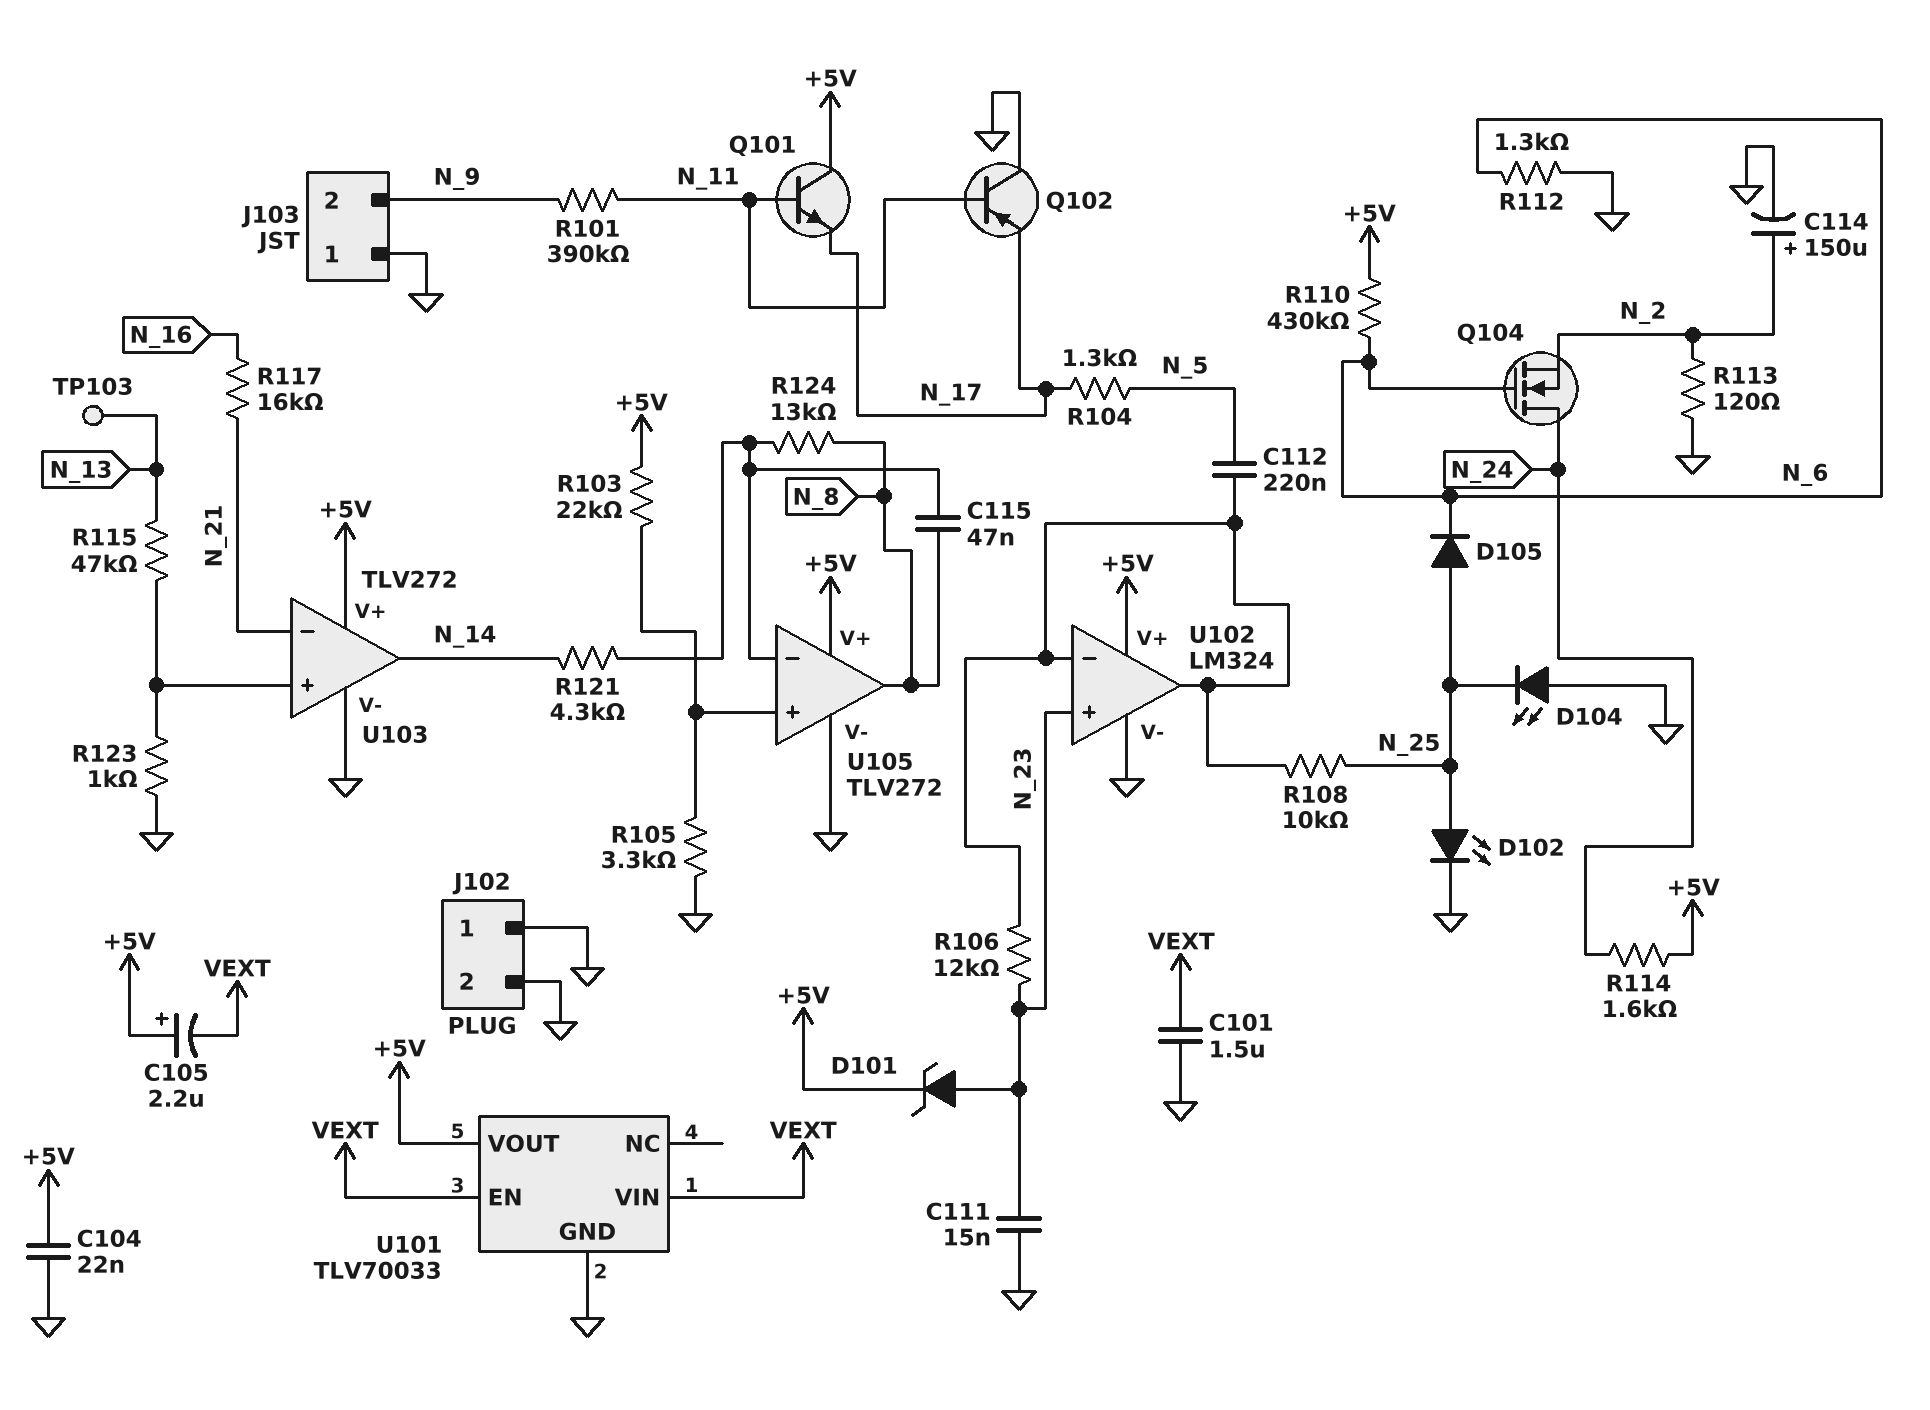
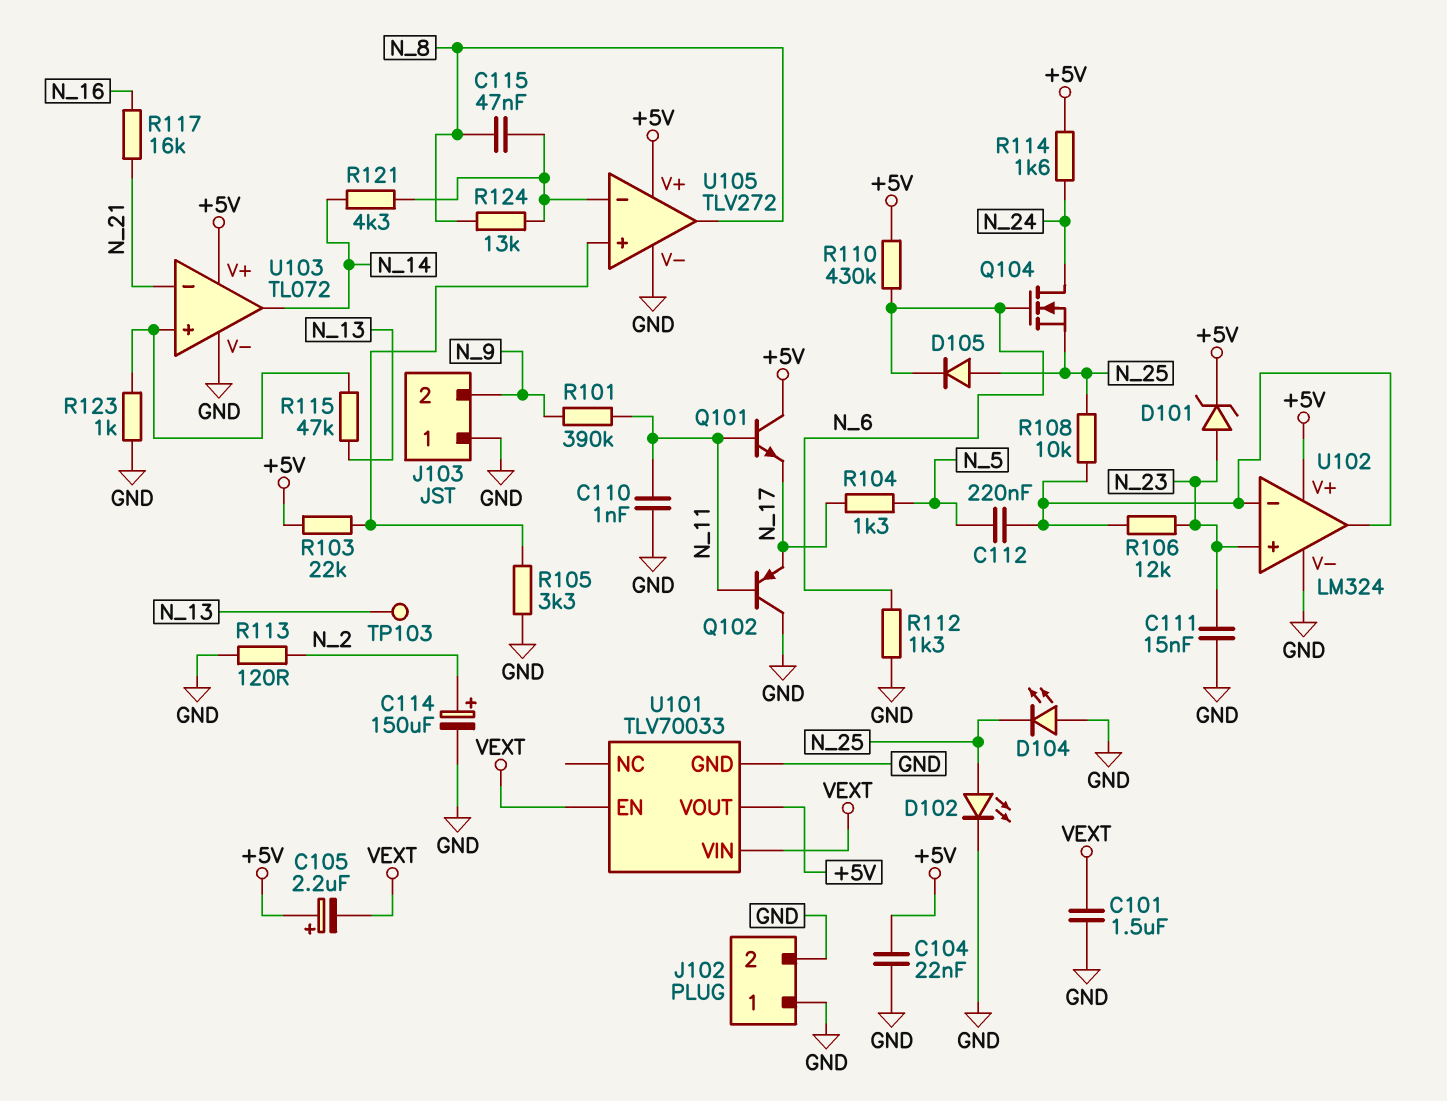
C110: none -> 1nF (GND, N_11)
Q104: NMOS (G N_6, D N_24, S N_2) -> NMOS (G N_6, D N_24, S N_25)
U103: TLV272 -> TL072

